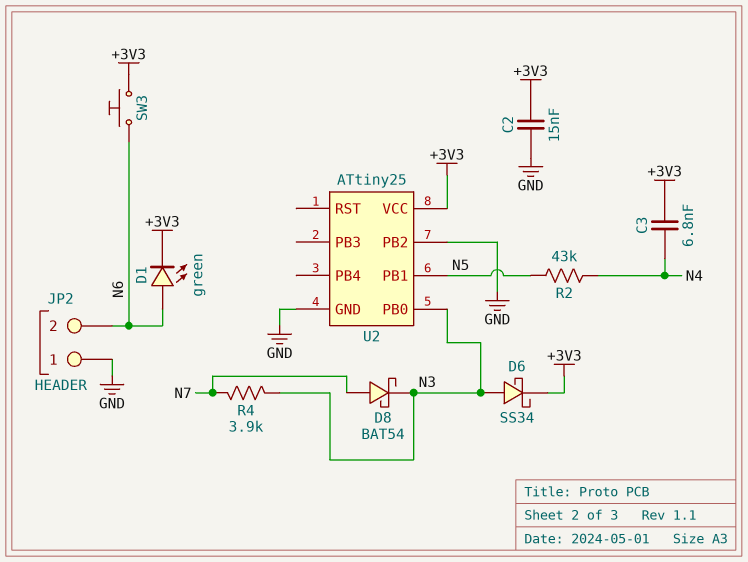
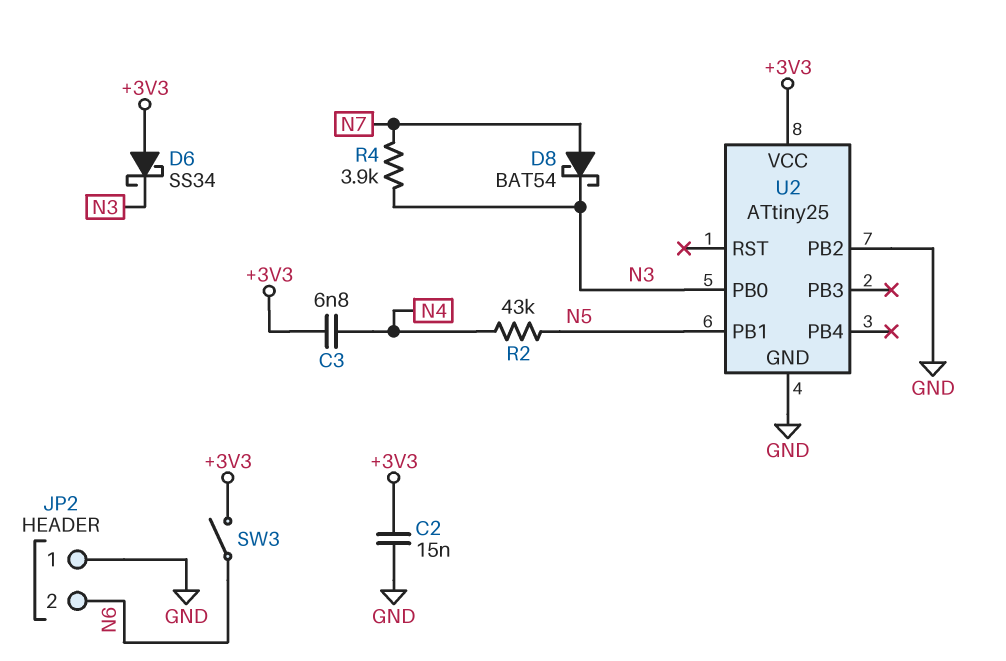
D1: LED green (A N6, K +3V3) -> none
D6: schottky SS34 (A N3, K +3V3) -> schottky SS34 (A +3V3, K N3)
SW3: button (+3V3, N6) -> switch (+3V3, N6)

